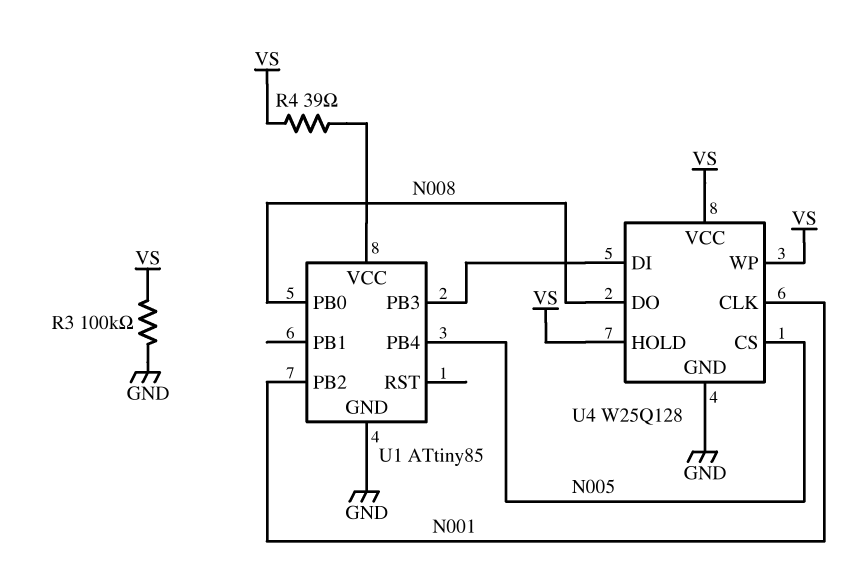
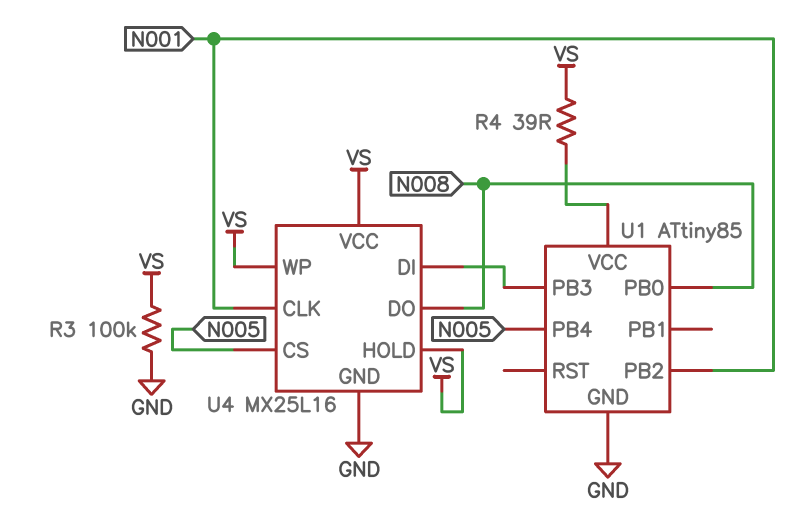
U4: W25Q128 -> MX25L16

